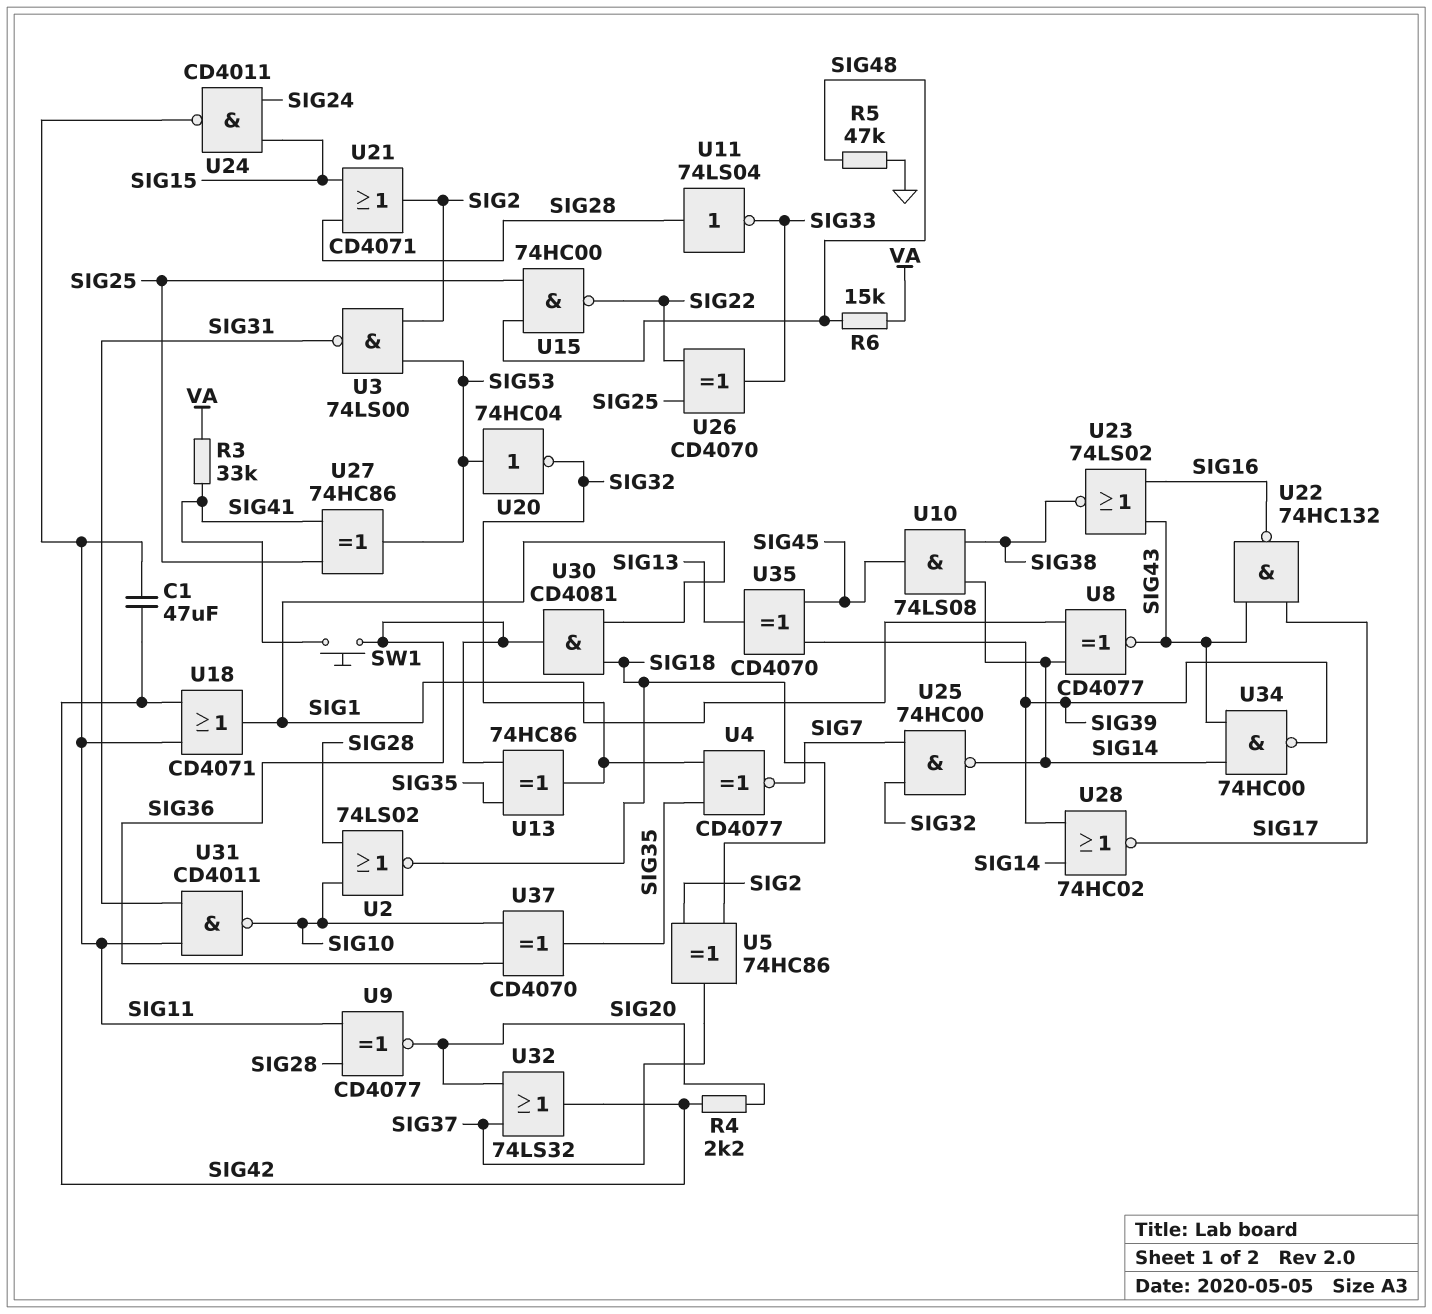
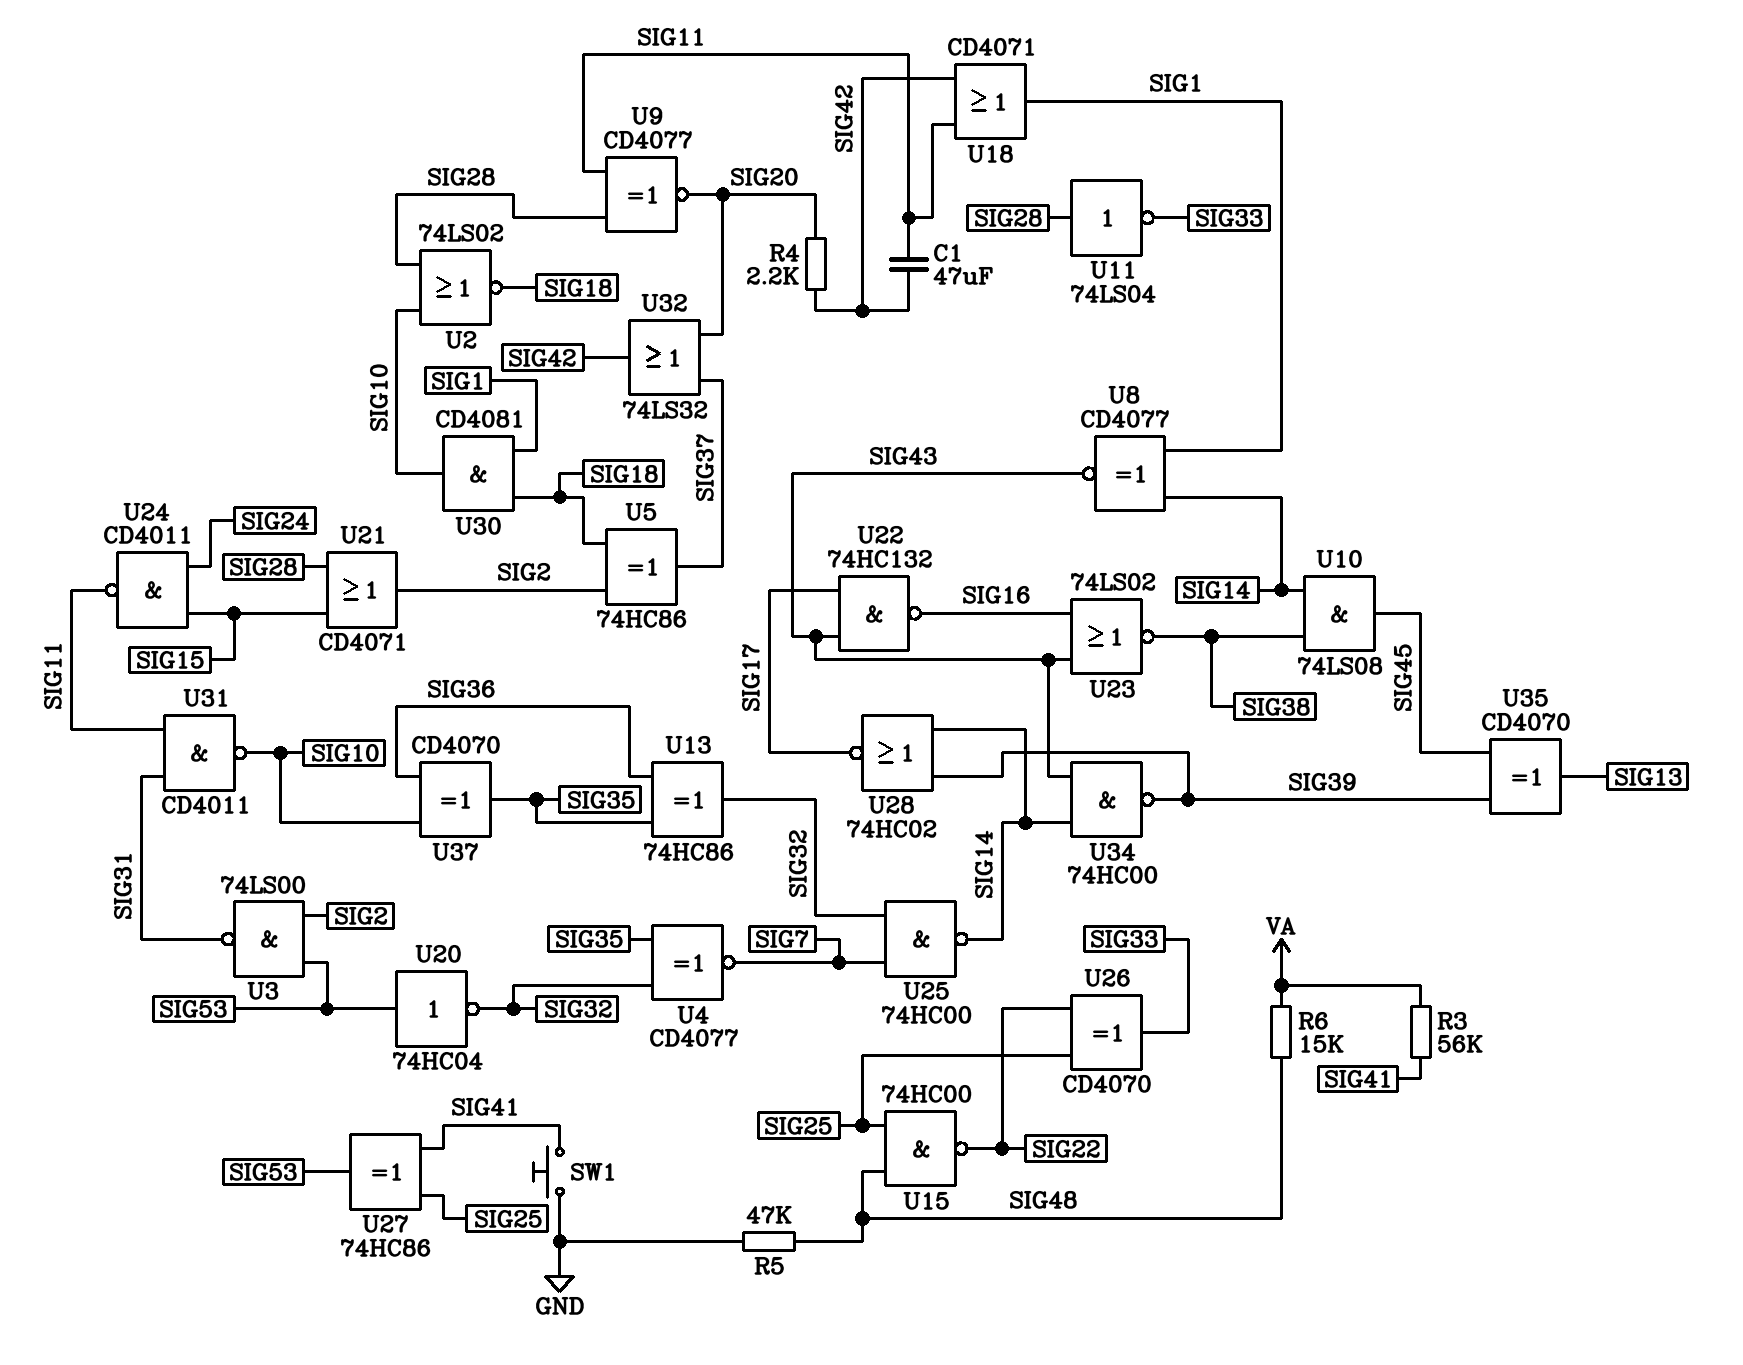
R3: 33k (SIG41, VA) -> 56k (SIG41, VA)
SW1: button (SIG36, SIG41) -> button (GND, SIG41)
U30: AND CD4081 (in SIG1, in SIG18, out SIG36) -> AND CD4081 (in SIG1, in SIG18, out SIG10)

